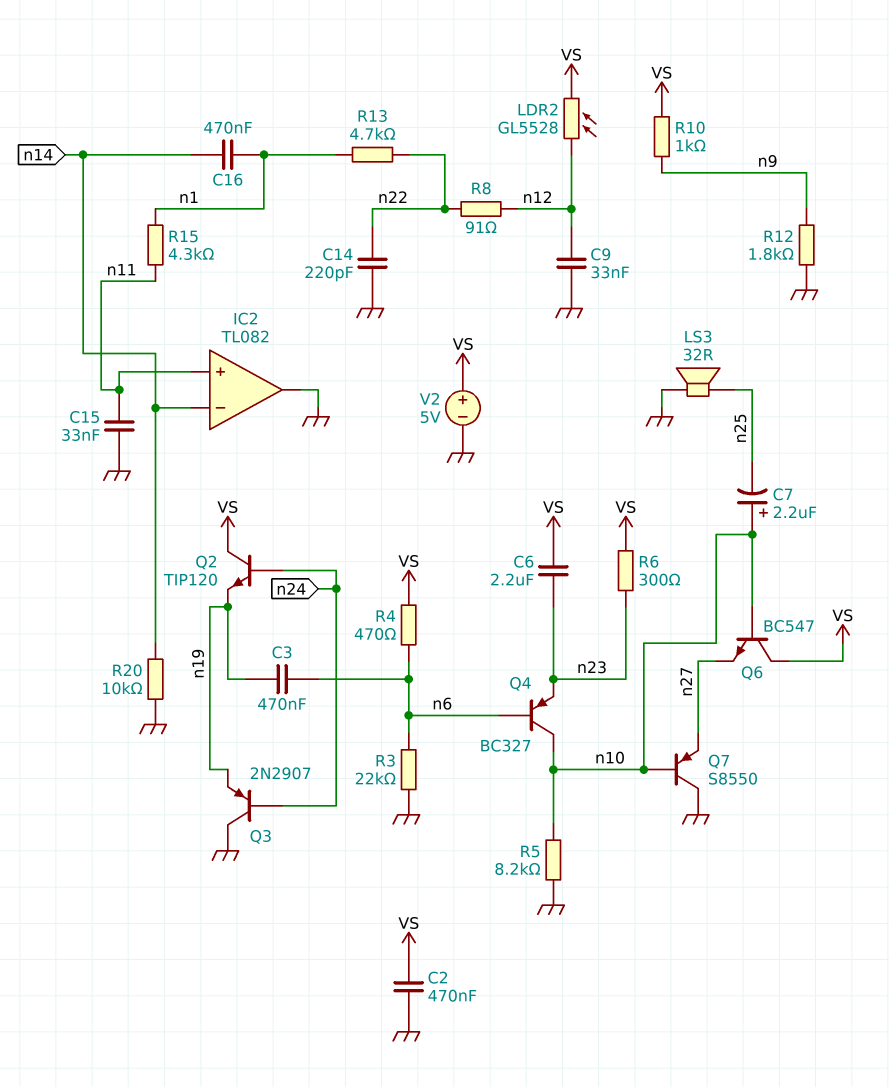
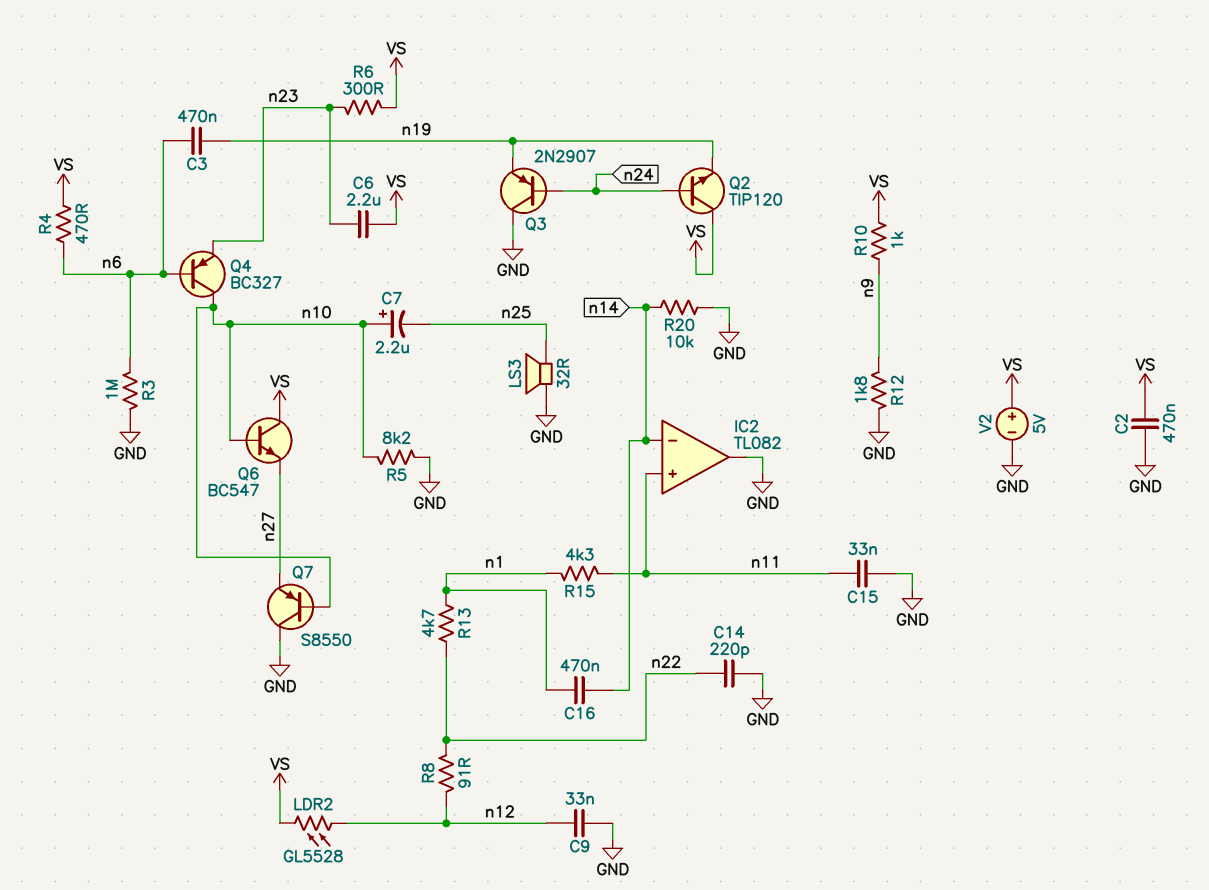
R3: 22k (GND, n6) -> 1M (GND, n6)

